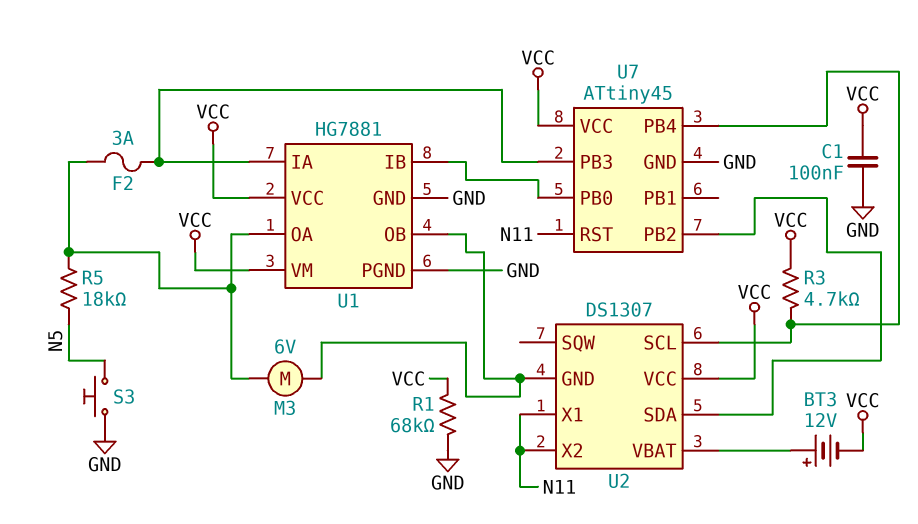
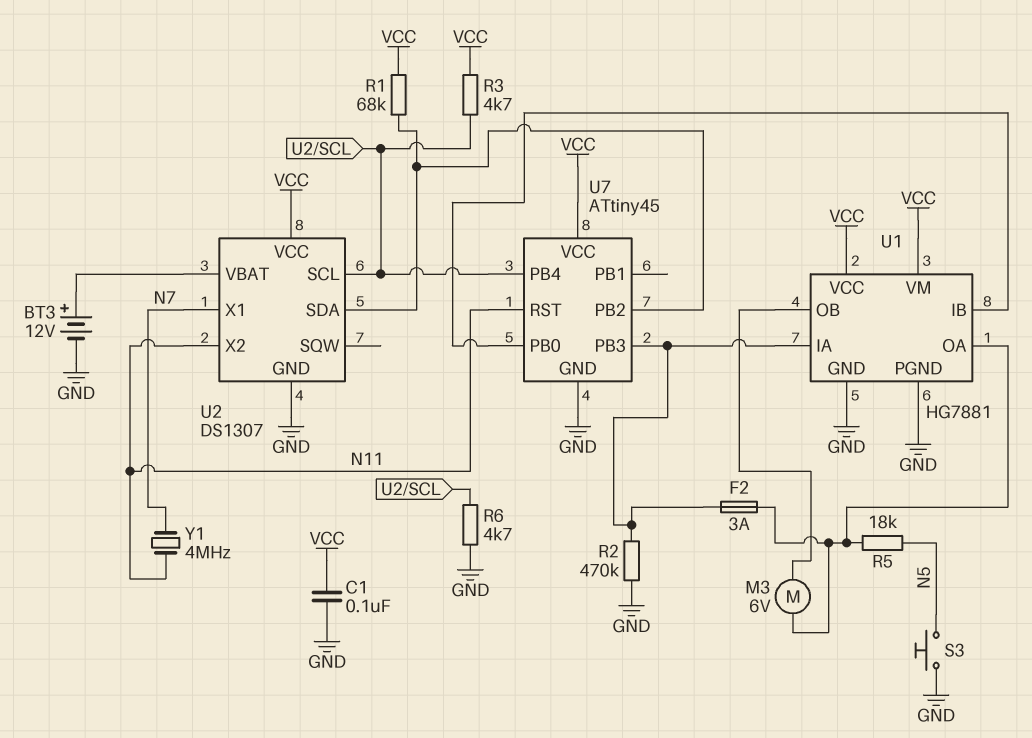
BT3: 12V (plus U2/VBAT, minus VCC) -> 12V (plus U2/VBAT, minus GND)
R1: 68k (GND, VCC) -> 68k (U2/SDA, VCC)
R2: none -> 470k (GND, U1/IA)
R6: none -> 4.7k (GND, U2/SCL)
U2 pin GND: U1/OB -> GND
U2 pin X1: N11 -> N7
Y1: none -> 4MHz (N7, N11)

